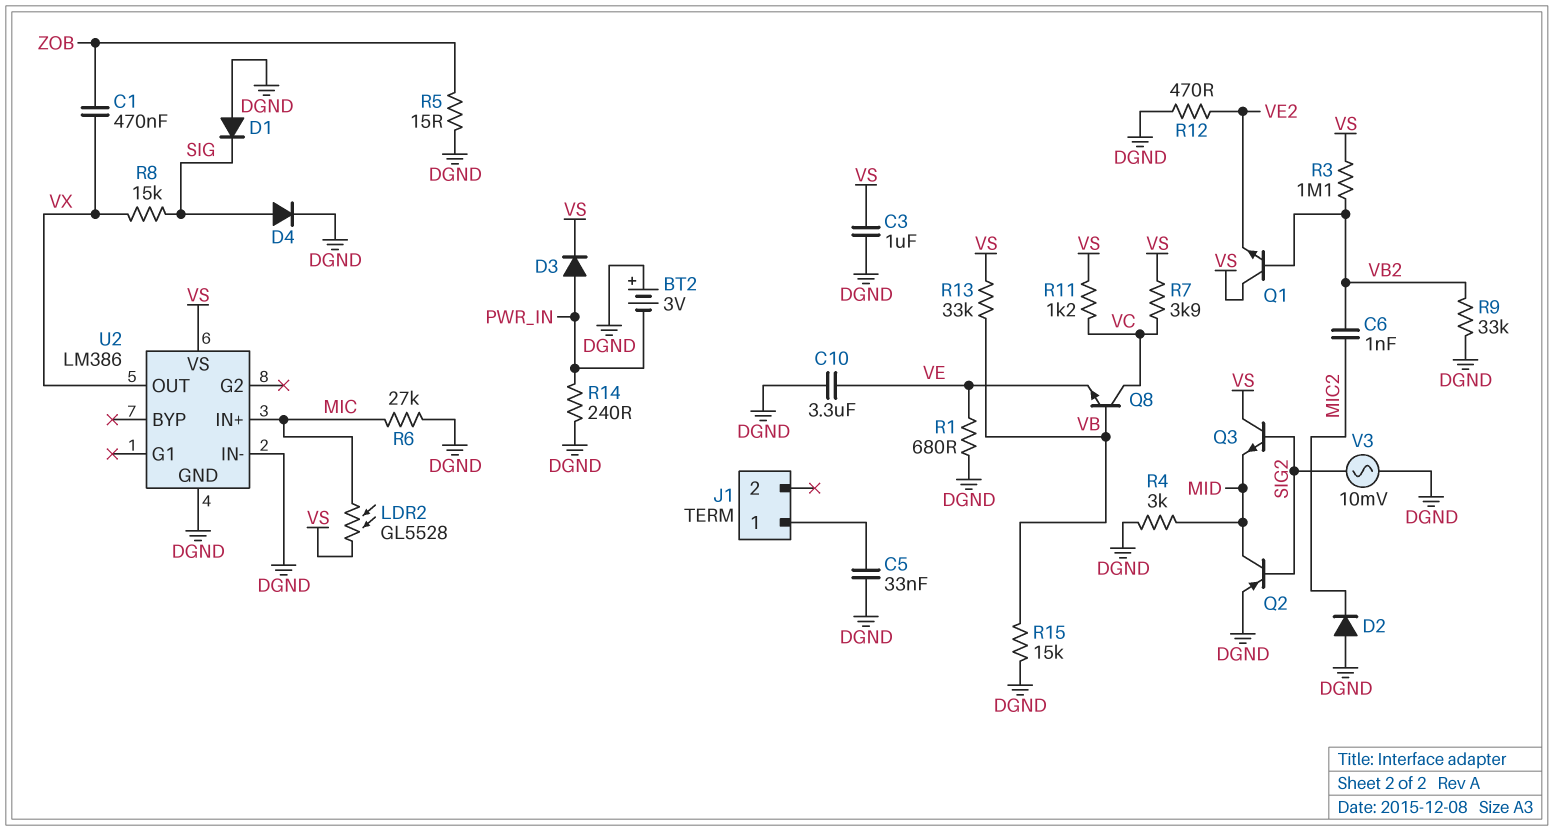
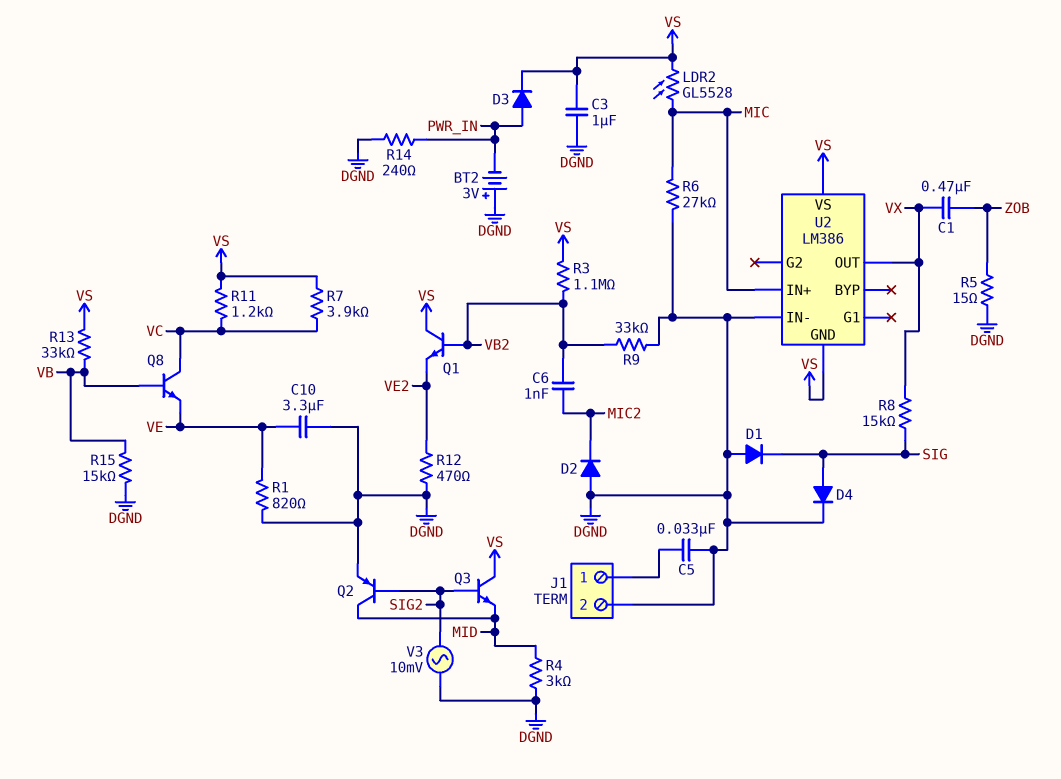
J1 pin 2: none -> DGND
R1: 680 (DGND, VE) -> 820 (DGND, VE)
U2 pin GND: DGND -> VS

